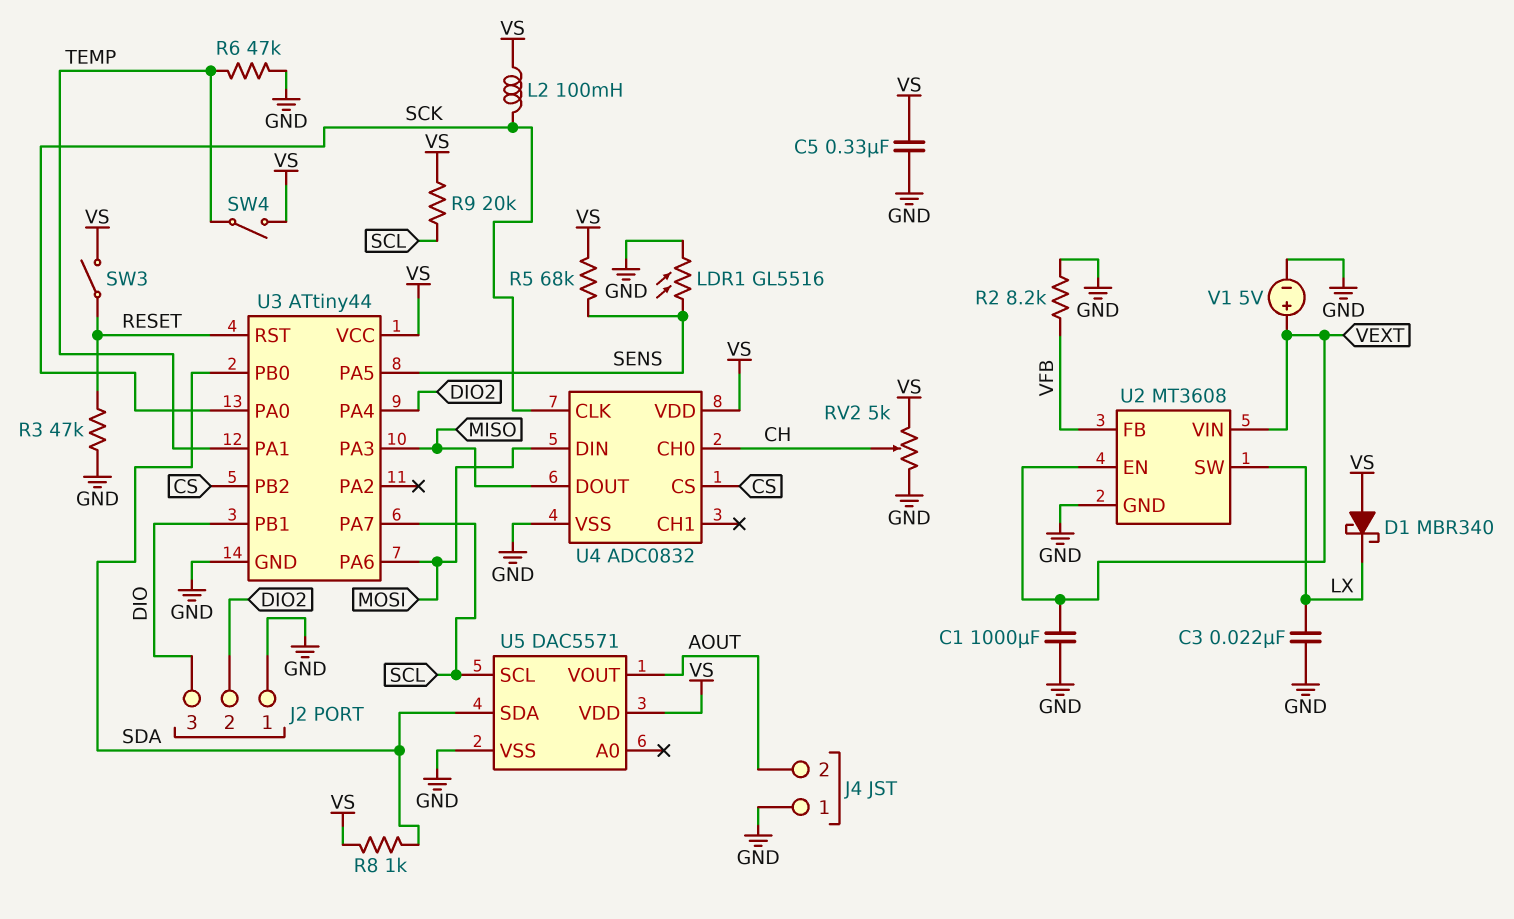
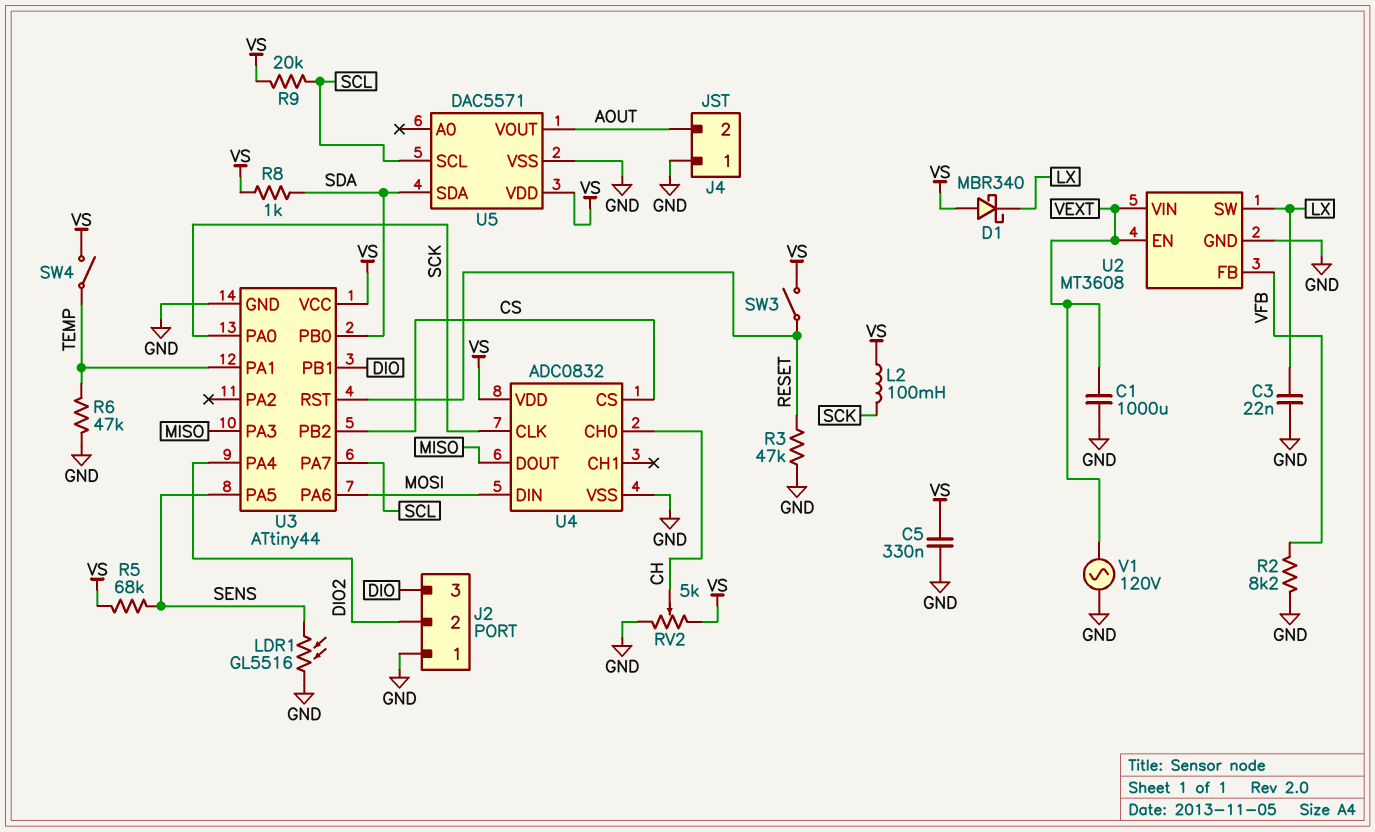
V1: 5V (plus VEXT, minus GND) -> AC 120V (GND, VEXT)

